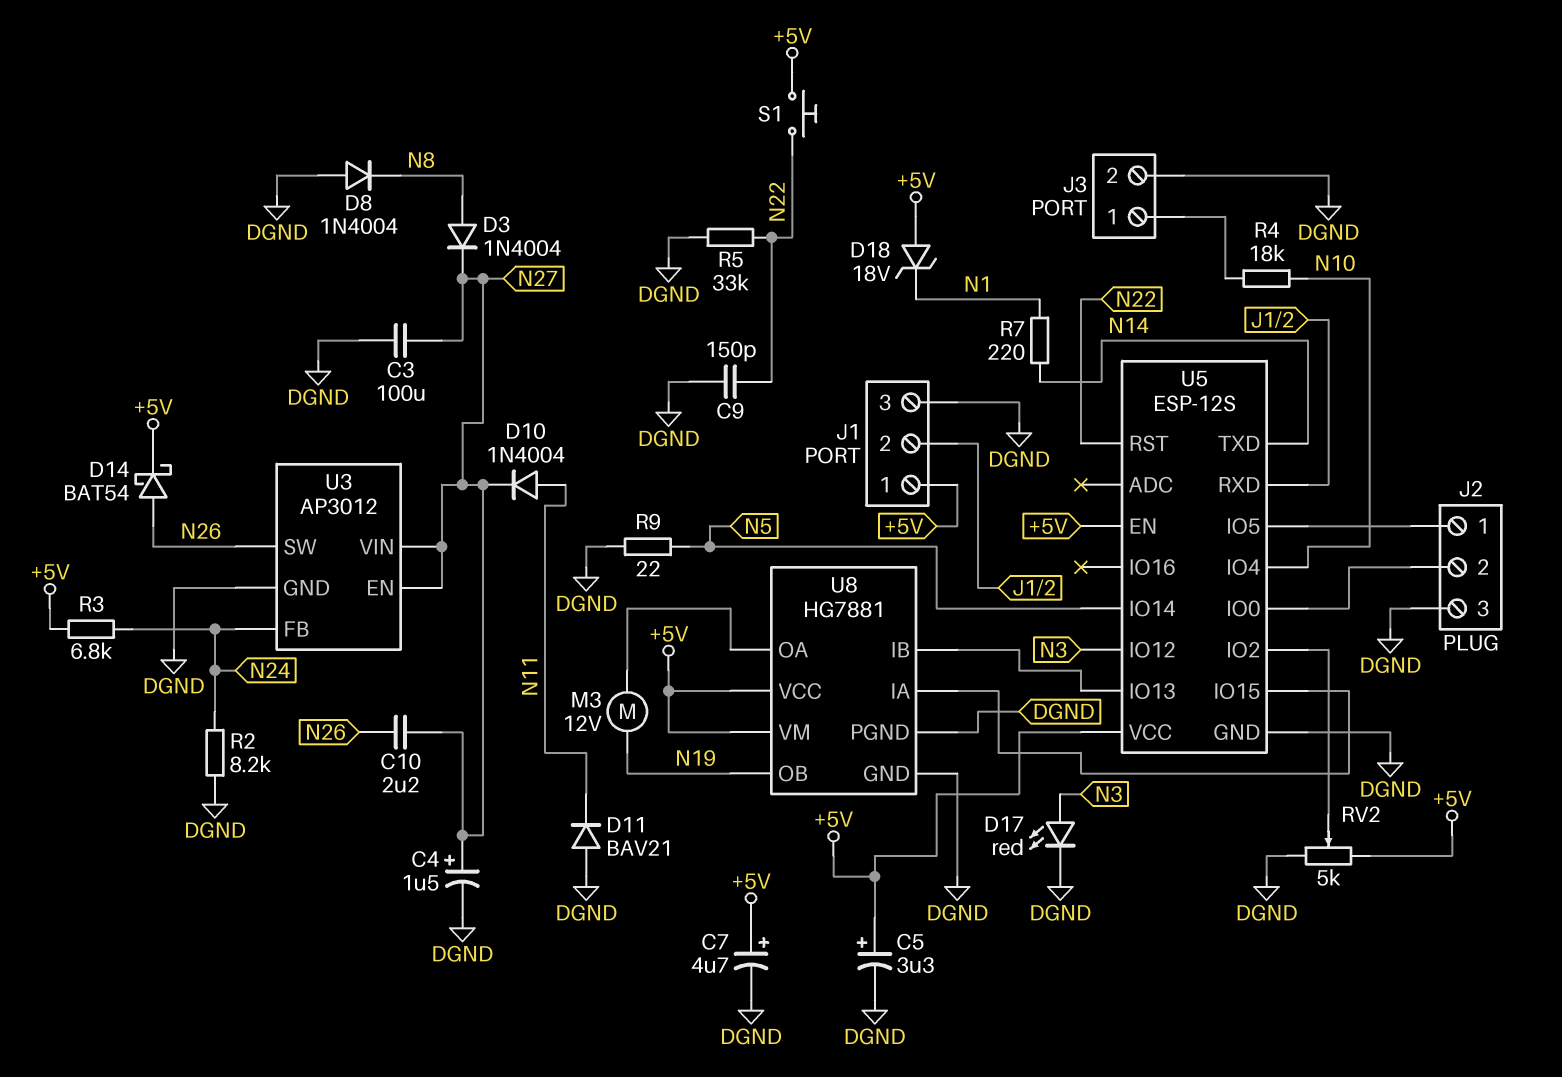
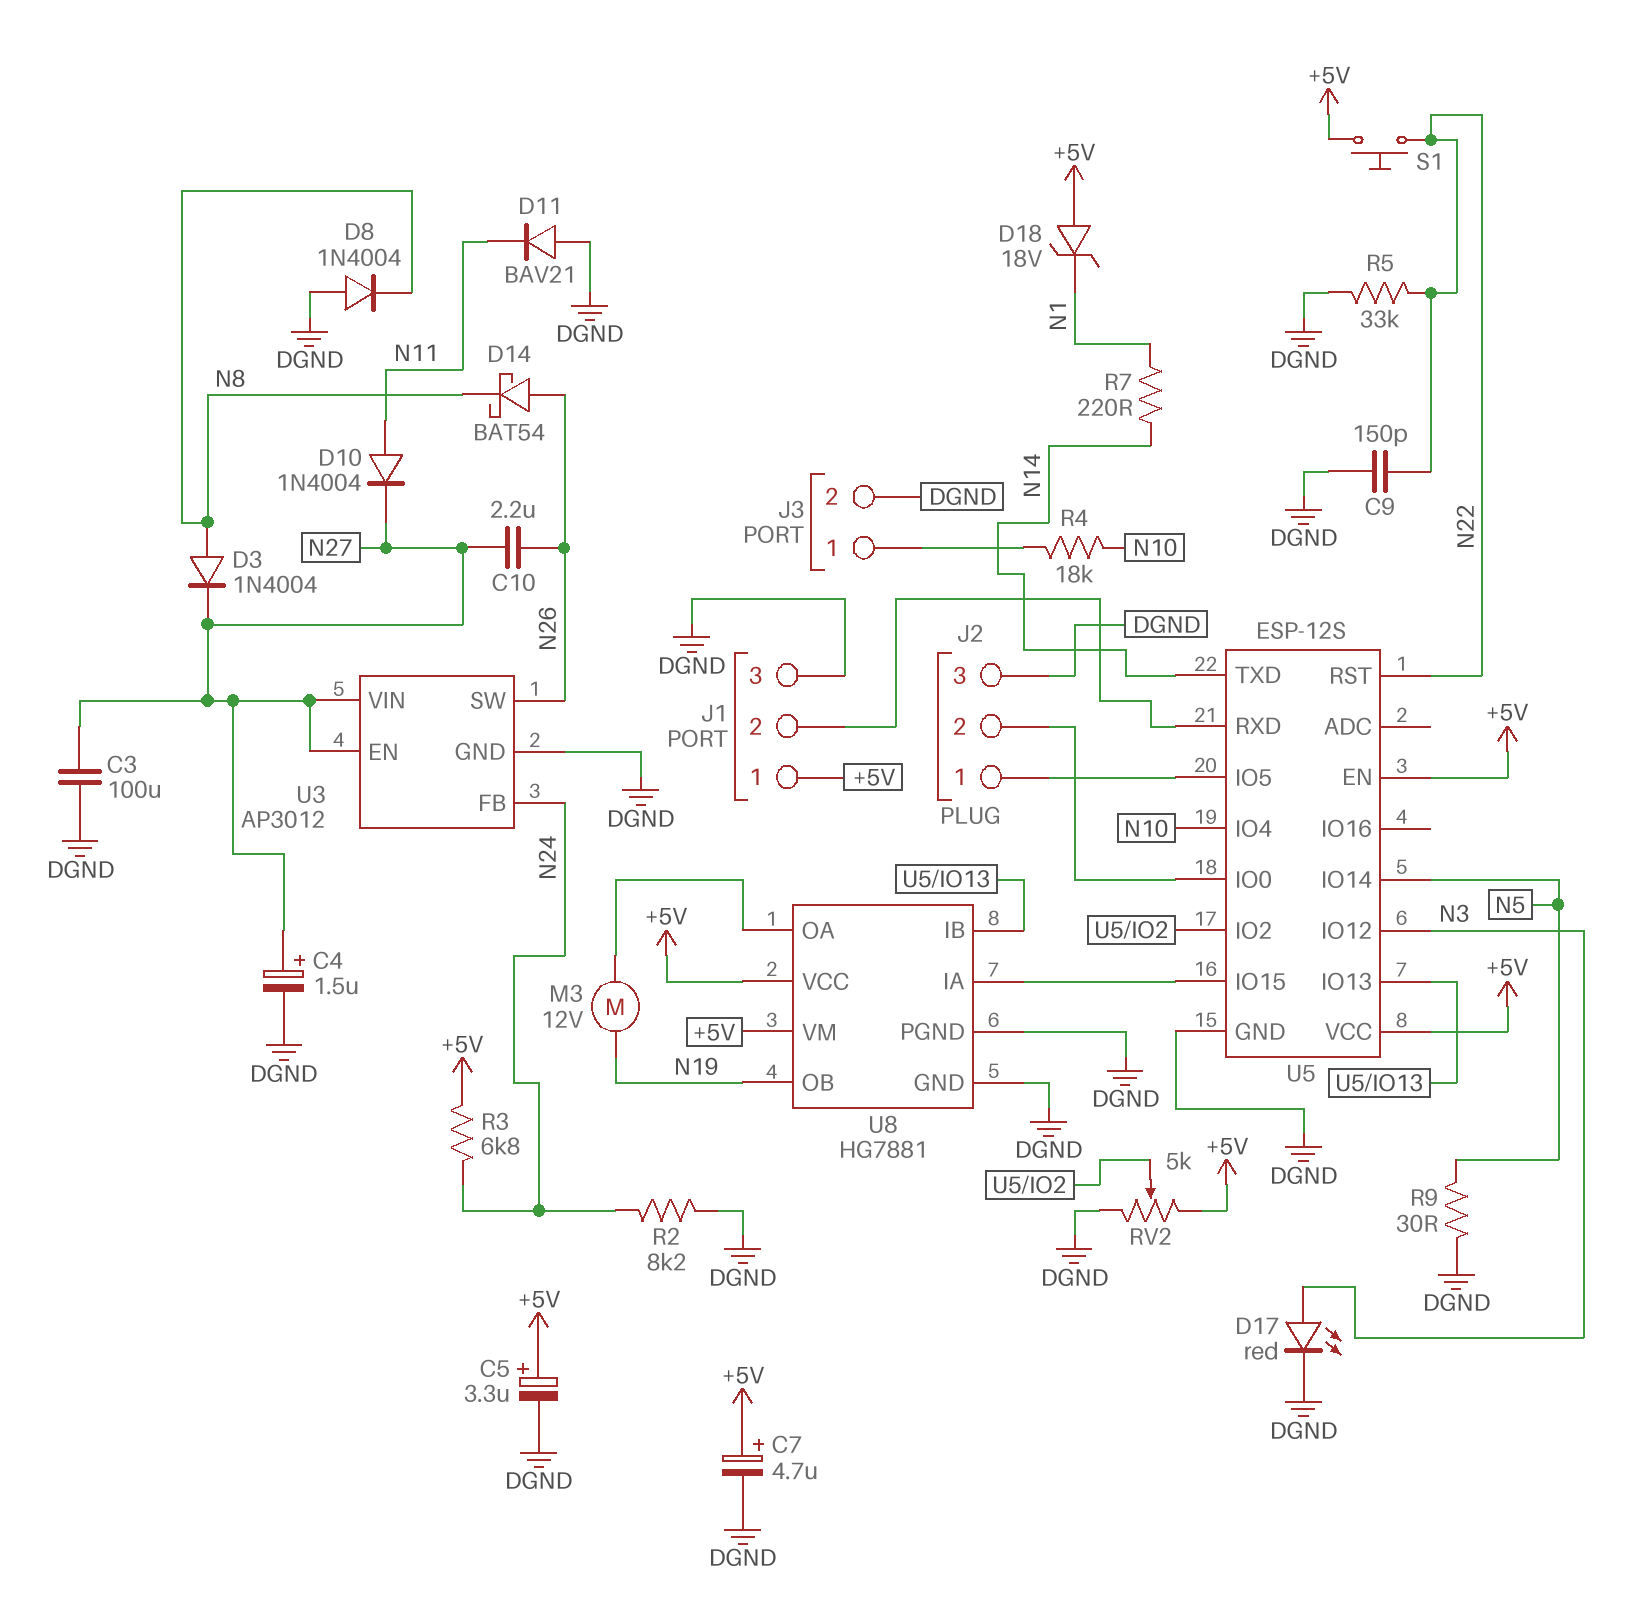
D14: schottky BAT54 (A N26, K +5V) -> schottky BAT54 (A N26, K N8)
R9: 22 (DGND, N5) -> 30 (DGND, N5)

